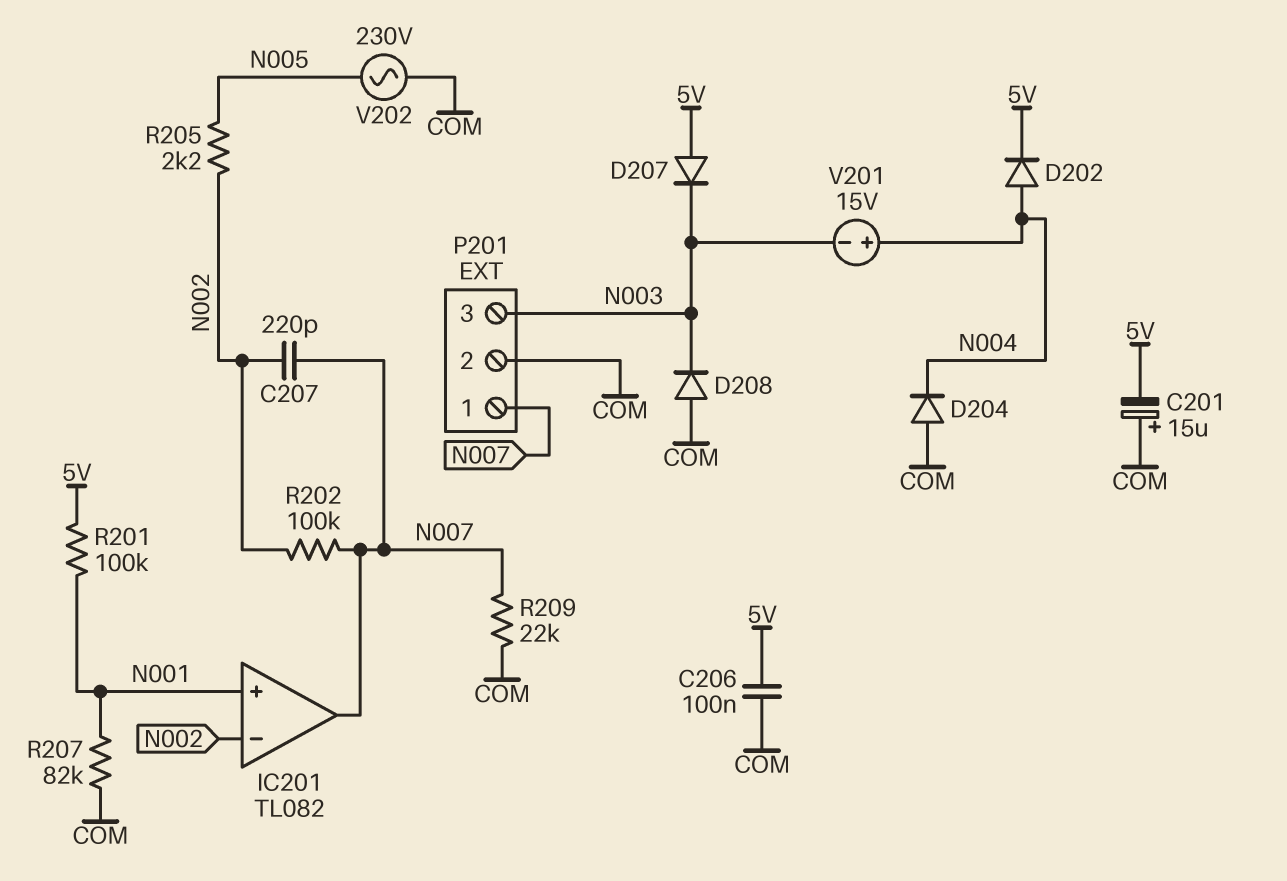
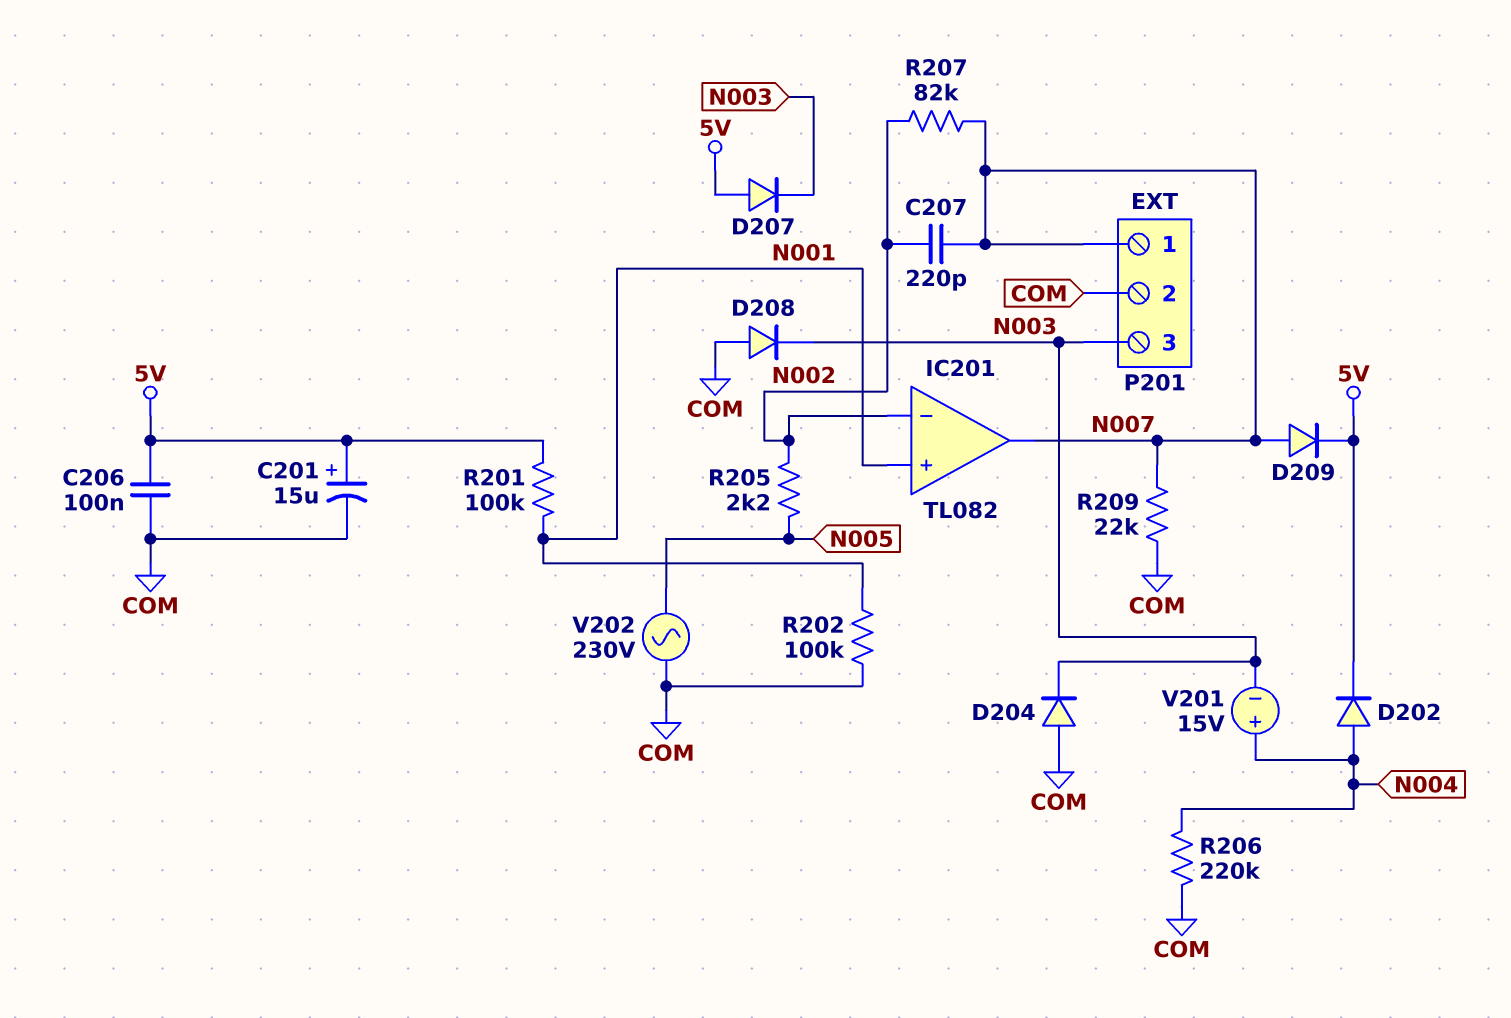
C201: 15uF (plus COM, minus 5V) -> 15uF (plus 5V, minus COM)
D204: diode (A COM, K N004) -> diode (A COM, K N003)
D209: none -> diode (A N007, K 5V)
R202: 100k (N002, N007) -> 100k (COM, N001)
R206: none -> 220k (COM, N004)
R207: 82k (COM, N001) -> 82k (N002, N007)

